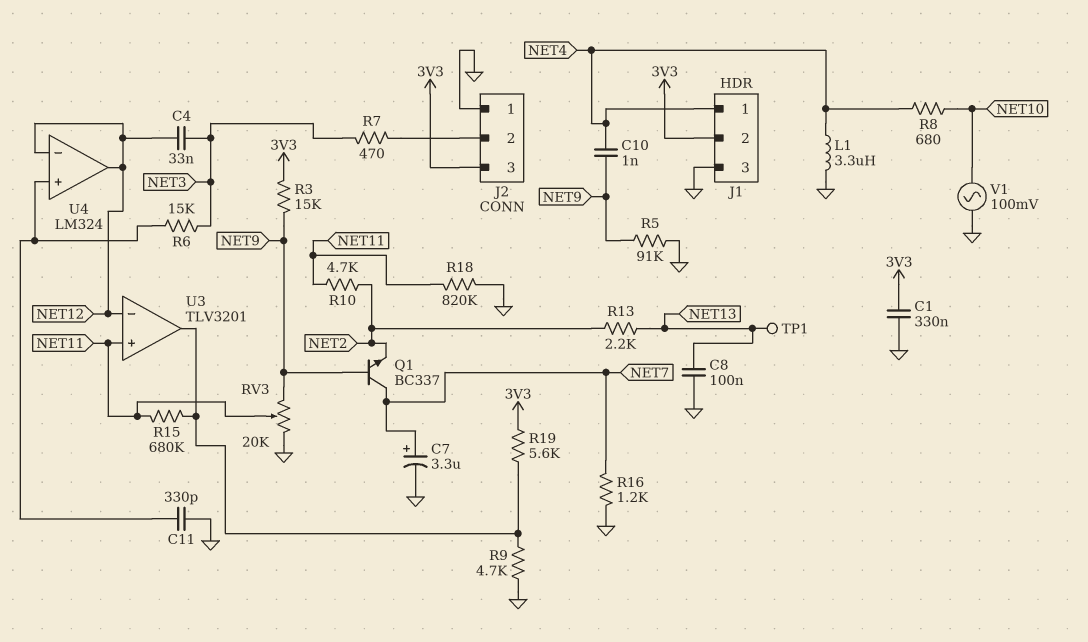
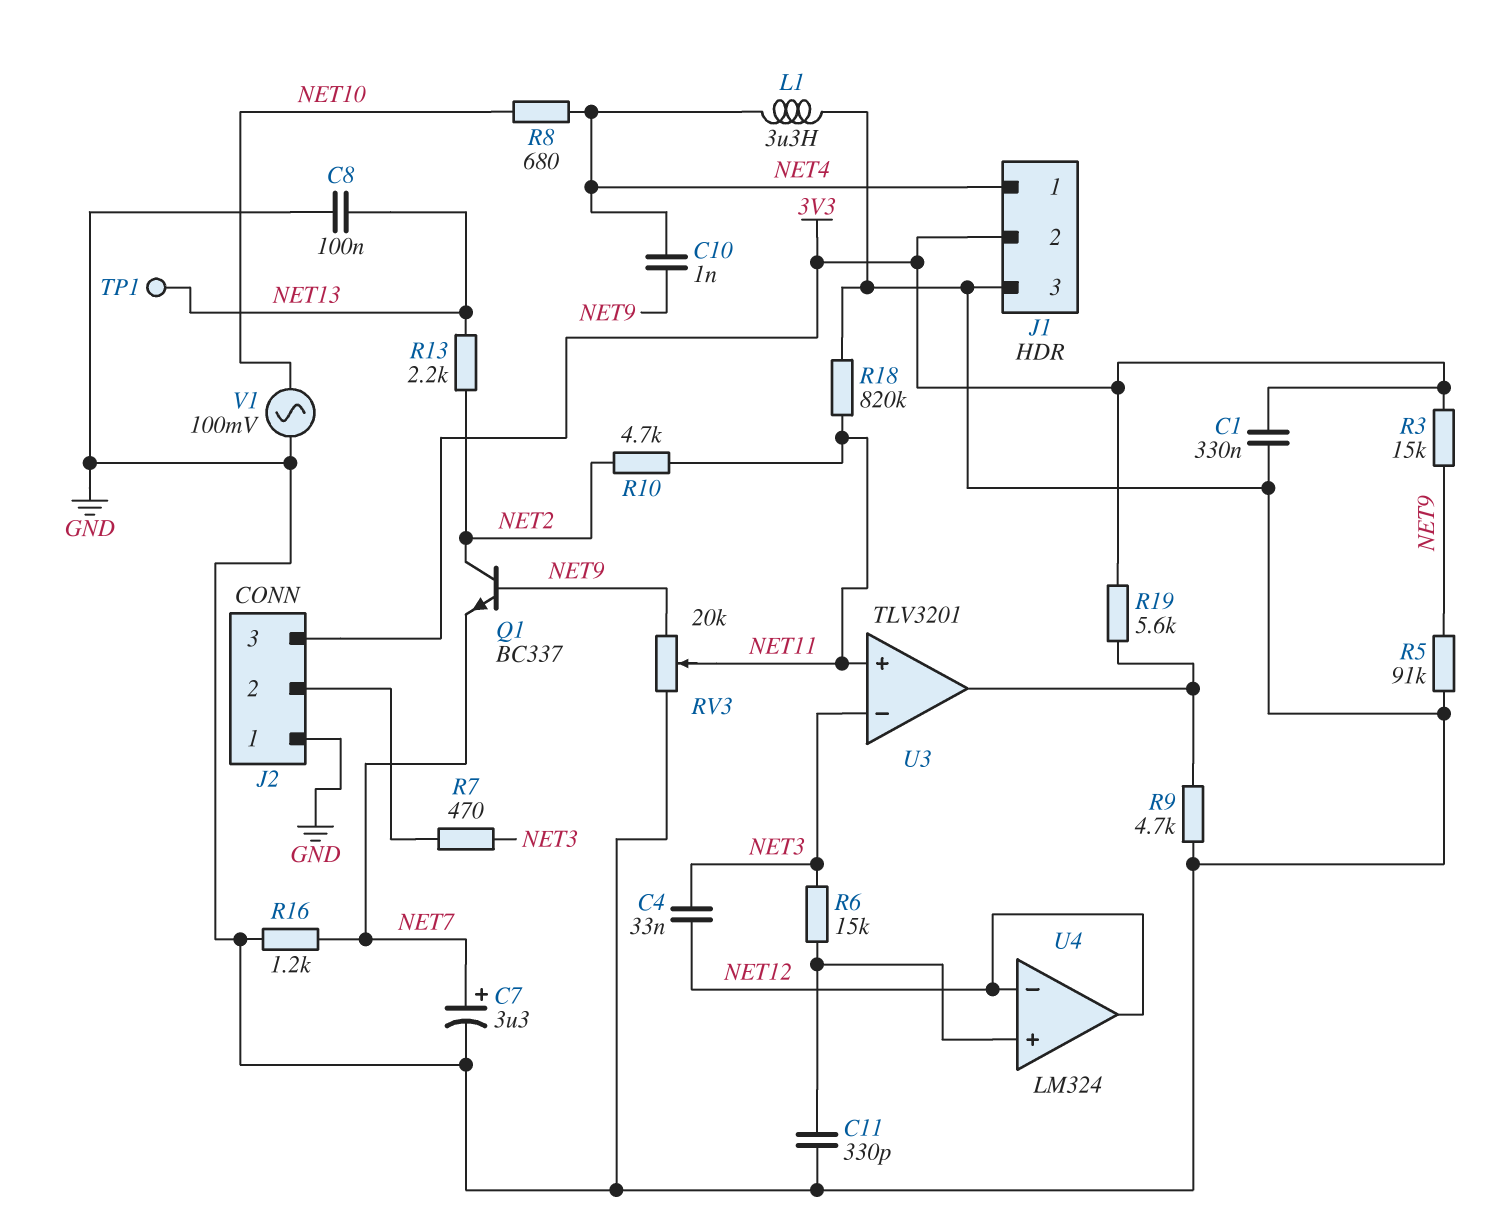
Q1: NPN BC337 (B NET9, C NET7, E NET2) -> NPN BC337 (B NET9, C NET2, E NET7)
R15: 680k (NET11, U3/out) -> none
U3 pin in-: NET12 -> NET3

